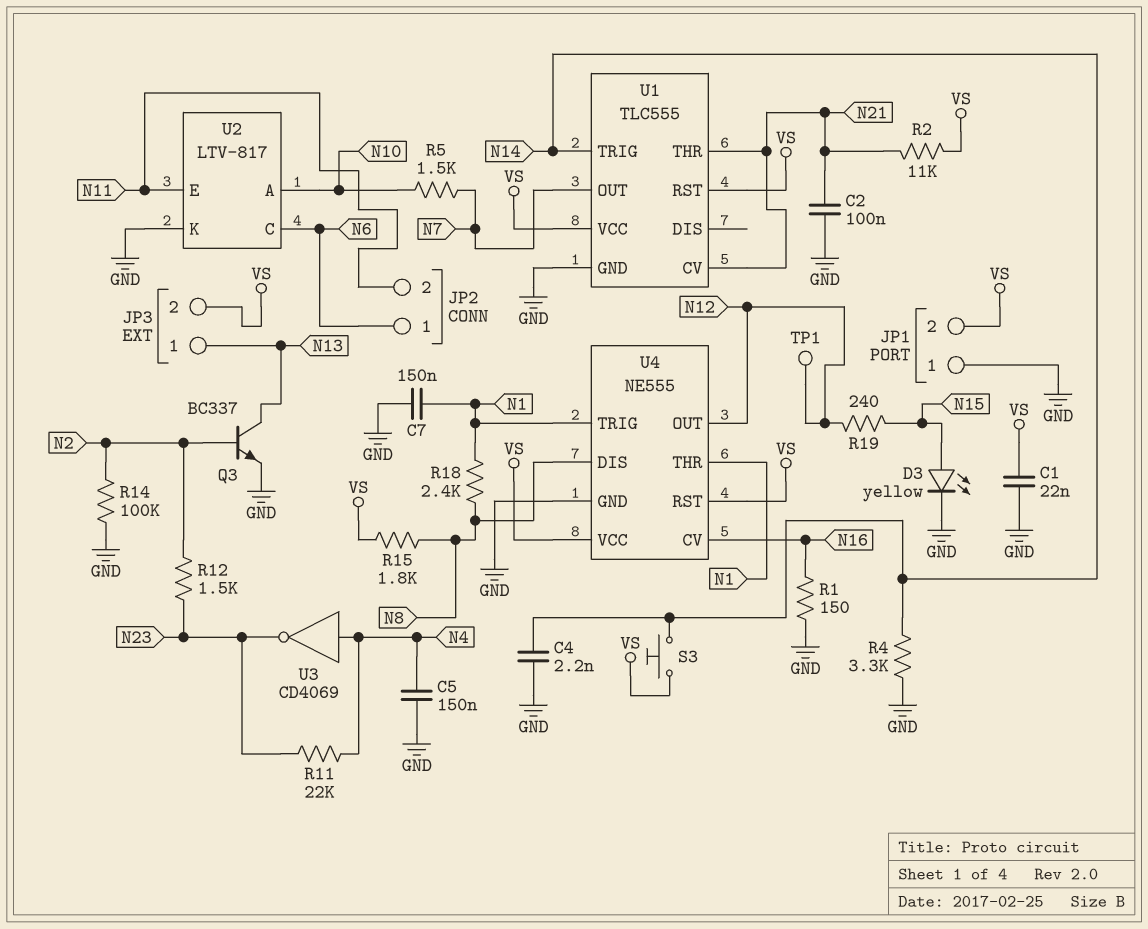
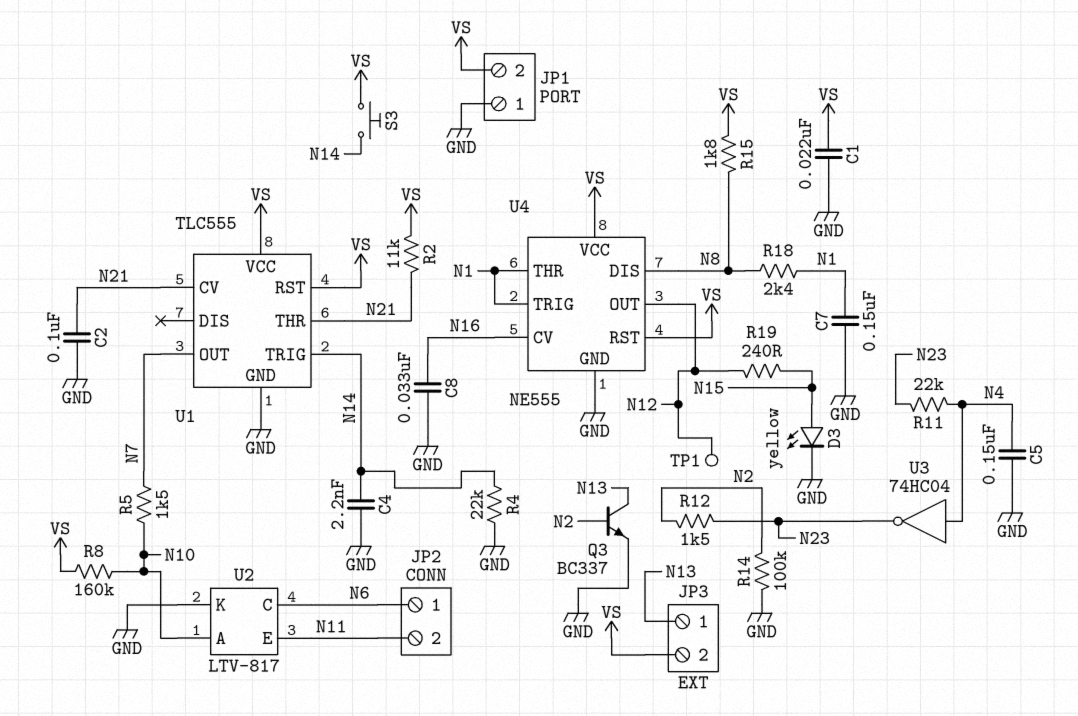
C8: none -> 33nF (GND, N16)
R1: 150 (GND, N16) -> none
R4: 3.3k (GND, N14) -> 22k (GND, N14)
R8: none -> 160k (N10, VS)
U3: NOT CD4069 (in N4, out N23) -> NOT 74HC04 (in N4, out N23)

